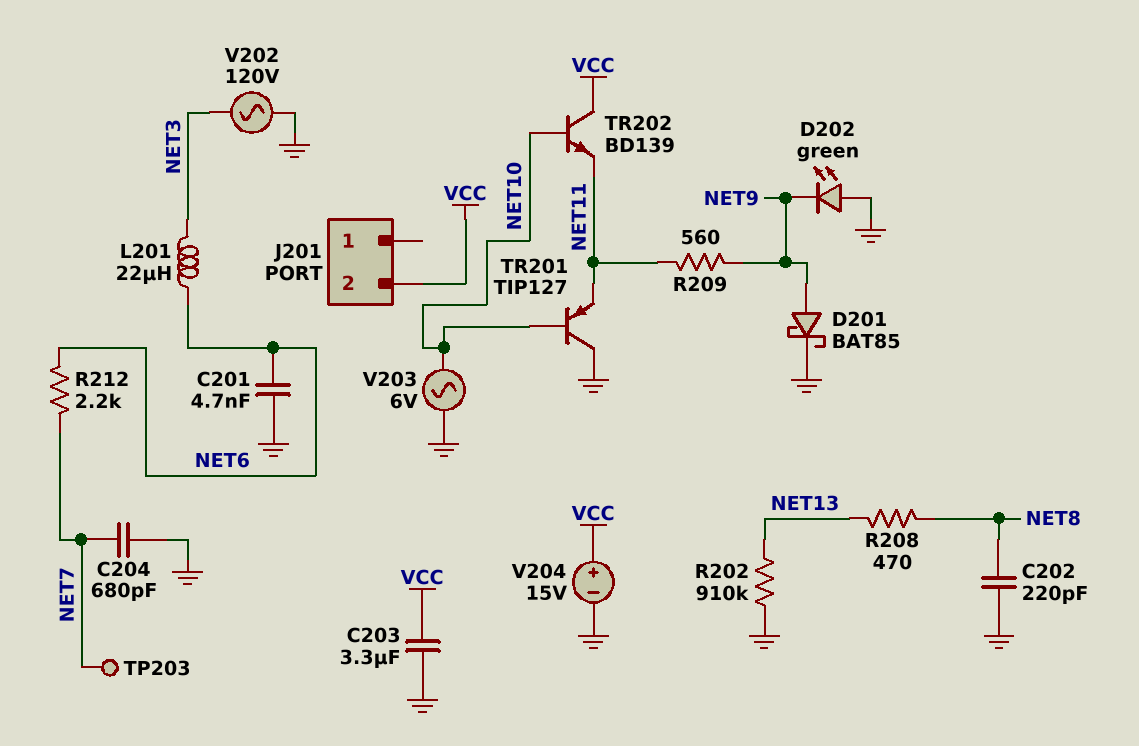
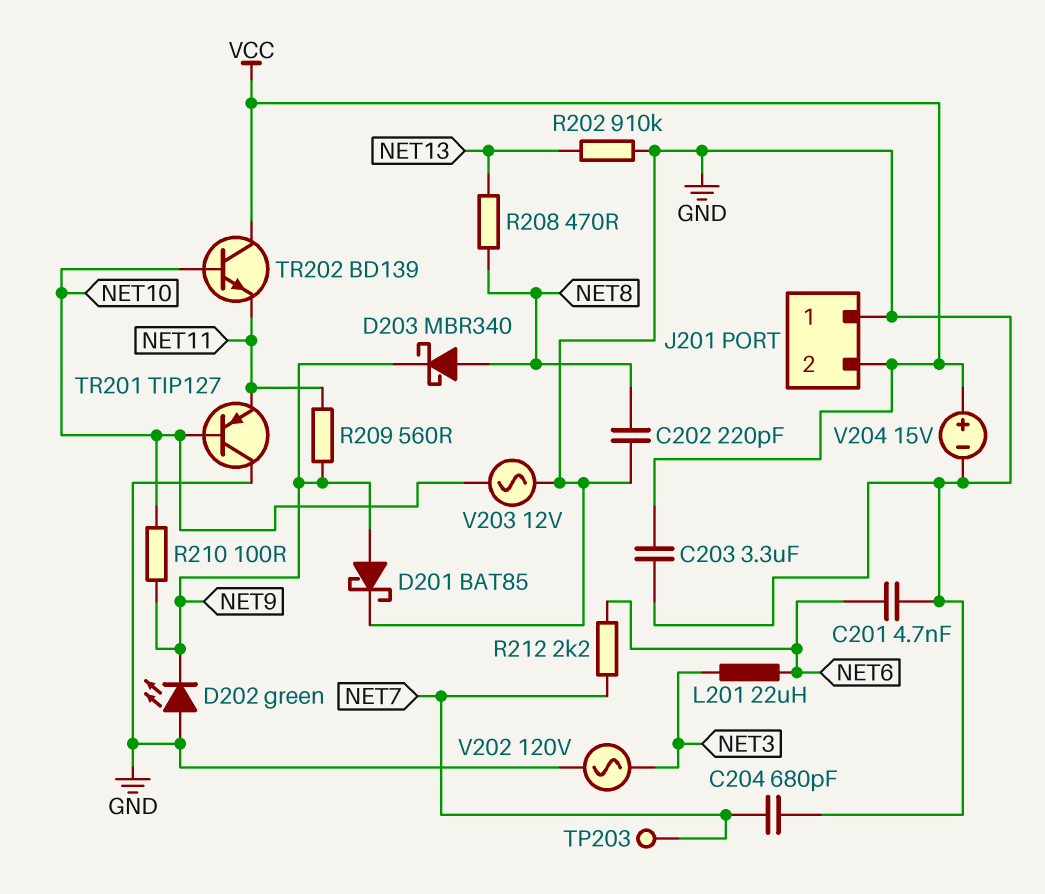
D203: none -> schottky MBR340 (A NET8, K NET9)
J201 pin 1: none -> GND
R210: none -> 100 (NET9, NET10)
V203: AC 6V (GND, NET10) -> AC 12V (GND, NET10)

